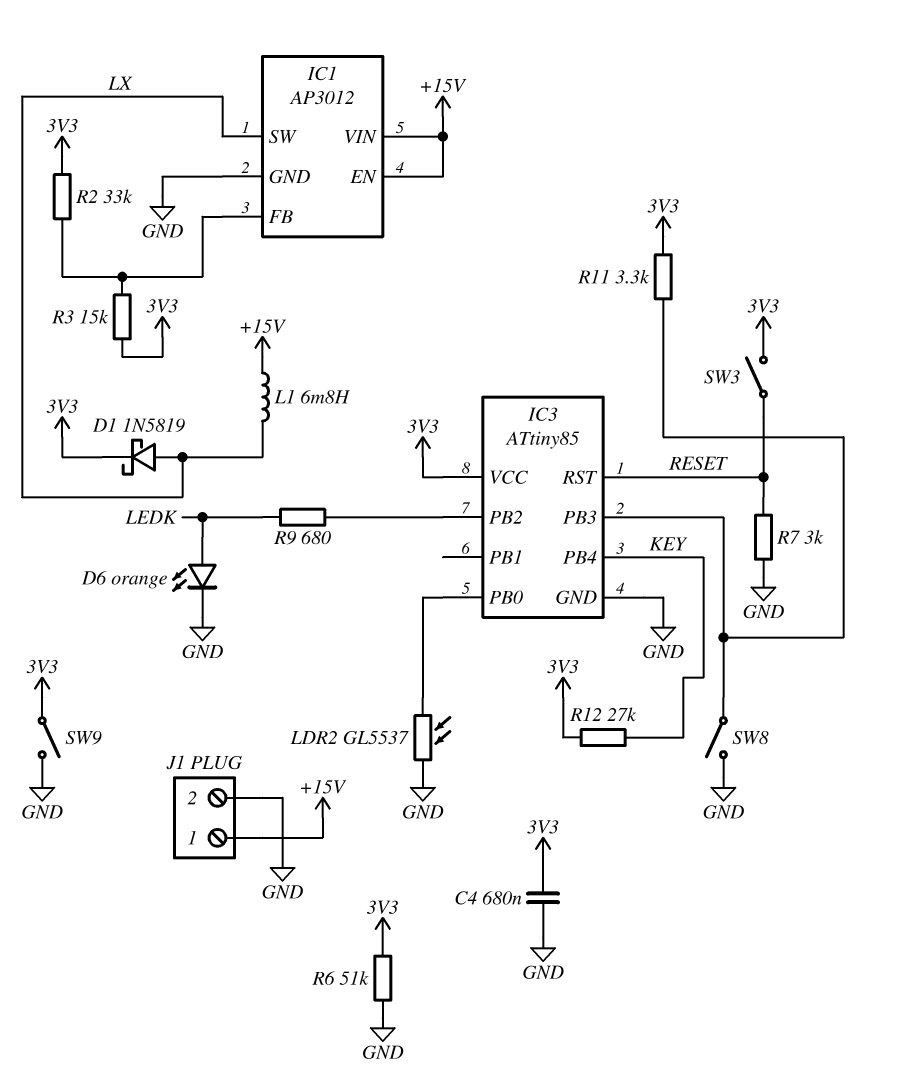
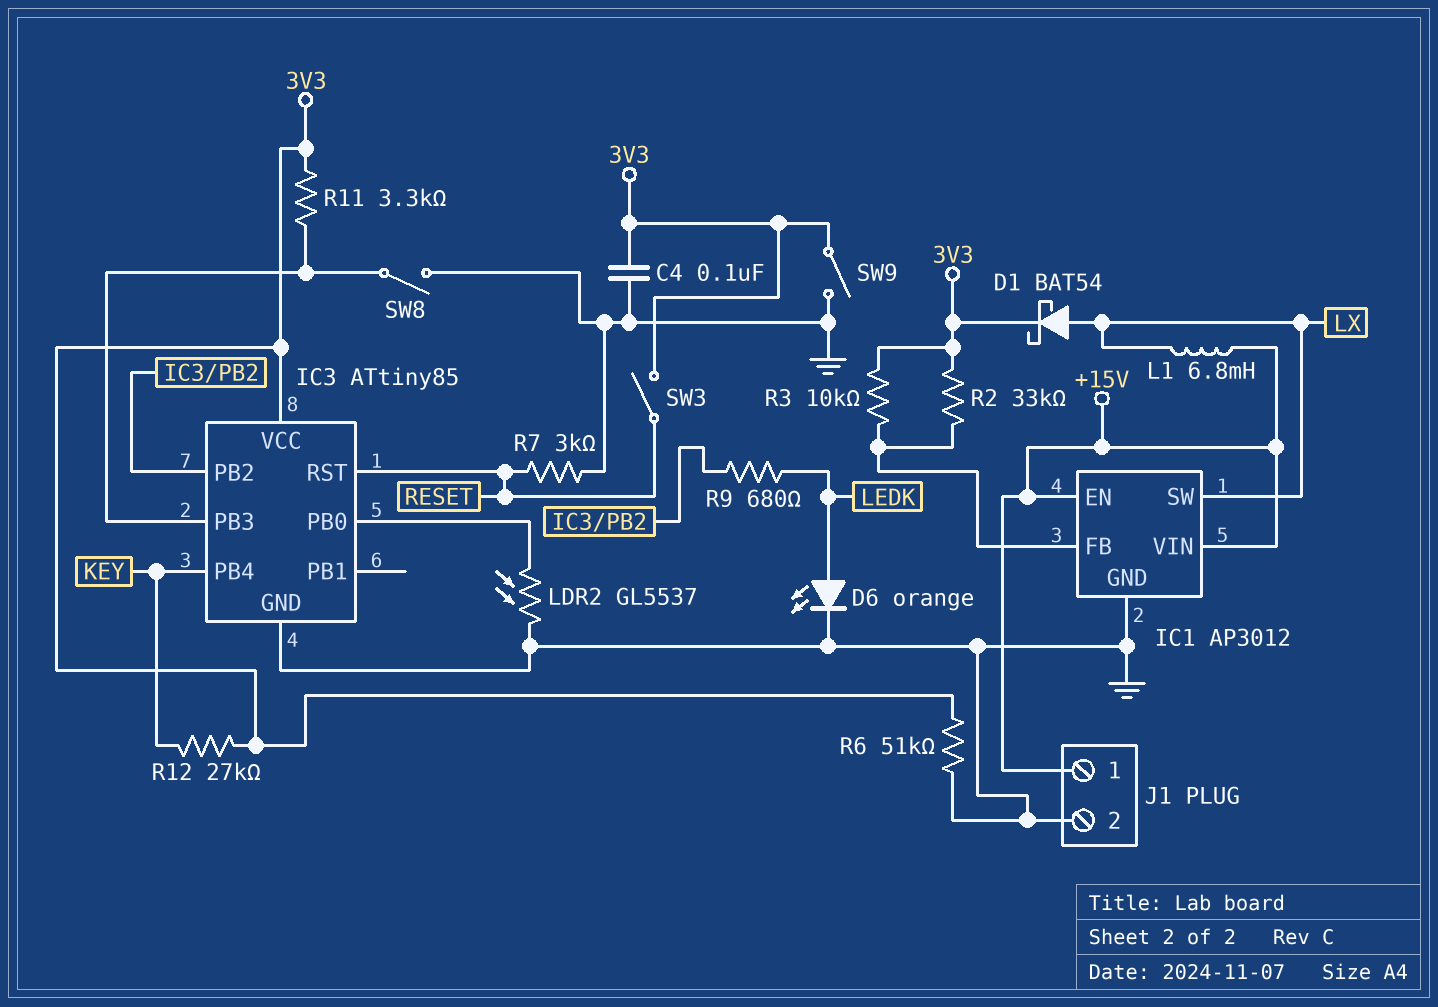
C4: 680nF (3V3, GND) -> 100nF (3V3, GND)
D1: schottky 1N5819 (A LX, K 3V3) -> schottky BAT54 (A LX, K 3V3)
R3: 15k (3V3, IC1/FB) -> 10k (3V3, IC1/FB)

